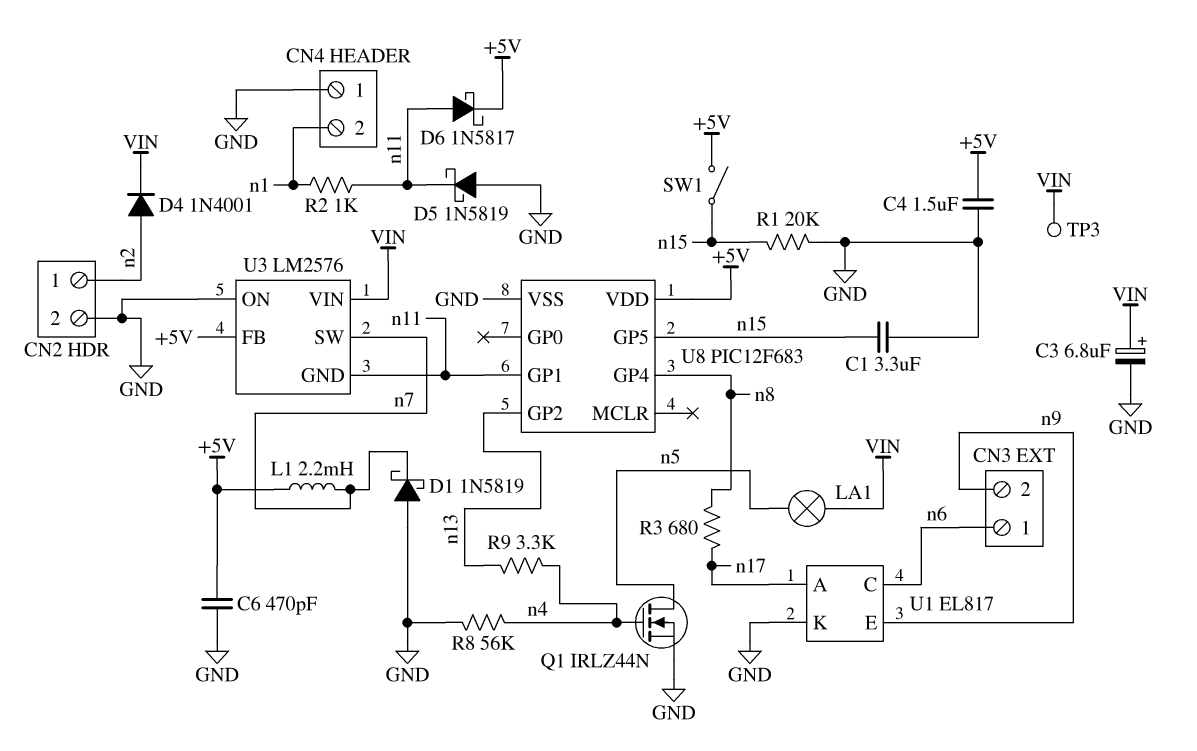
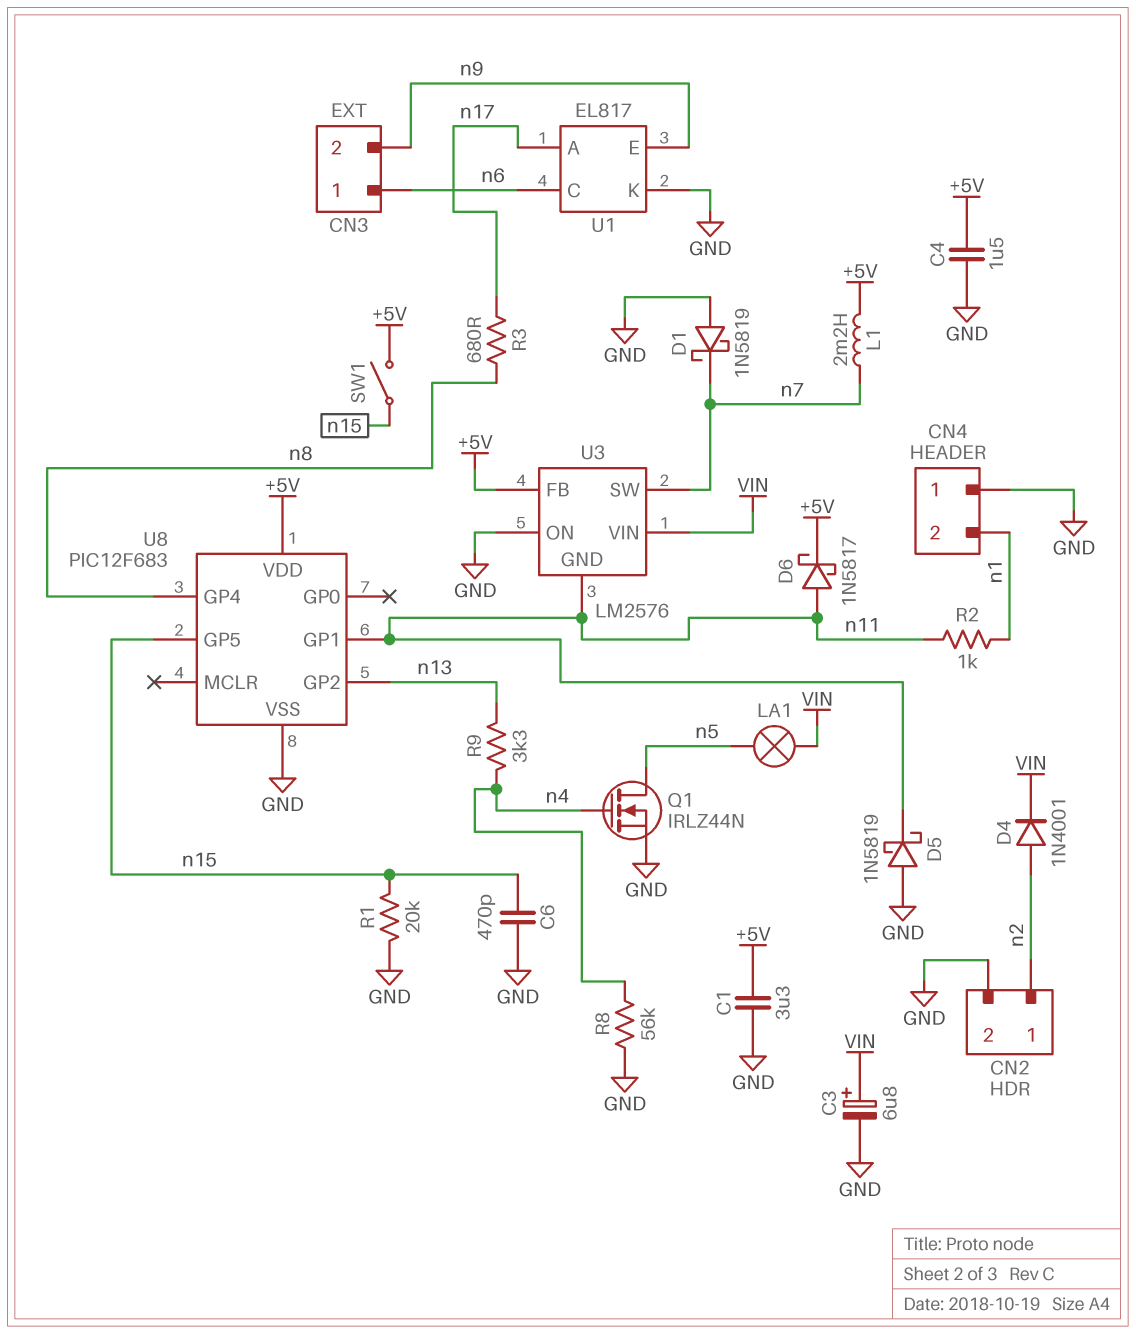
C1: 3.3uF (GND, n15) -> 3.3uF (+5V, GND)
C6: 470pF (+5V, GND) -> 470pF (GND, n15)
TP3: test point (VIN) -> none

